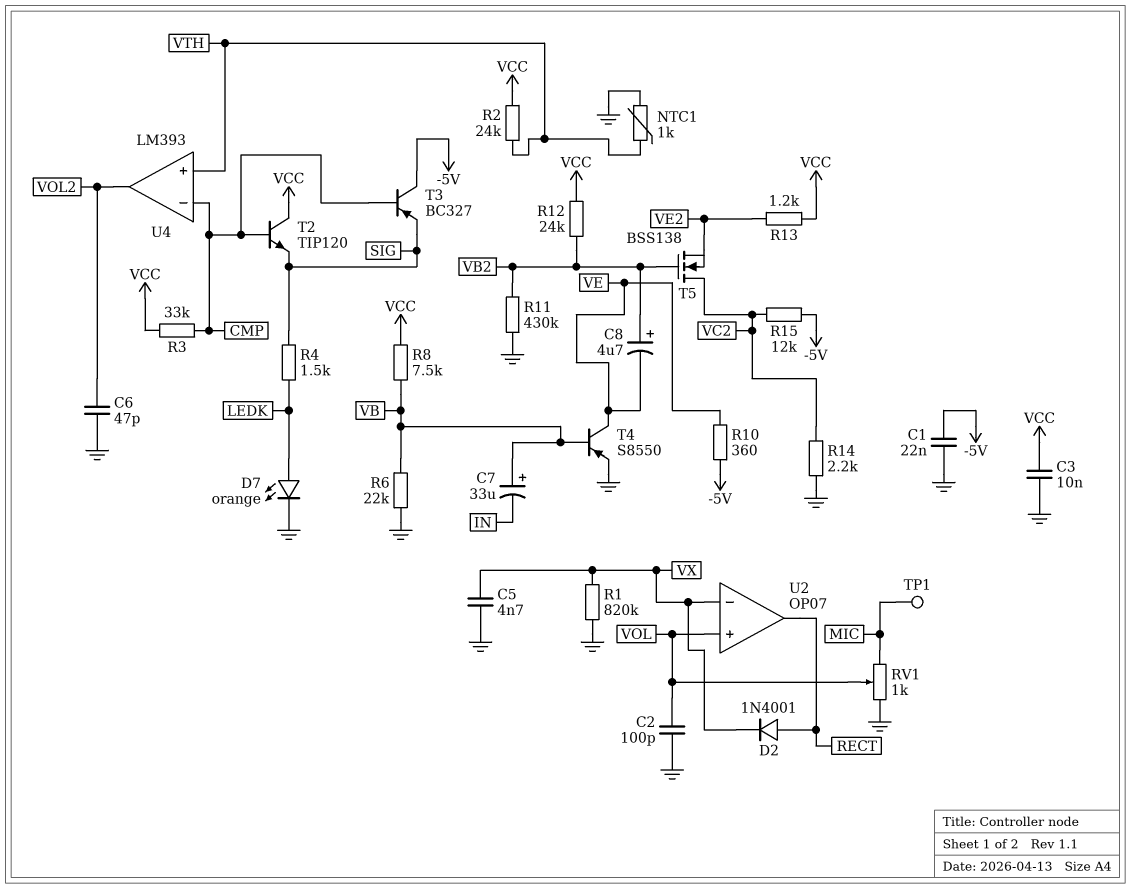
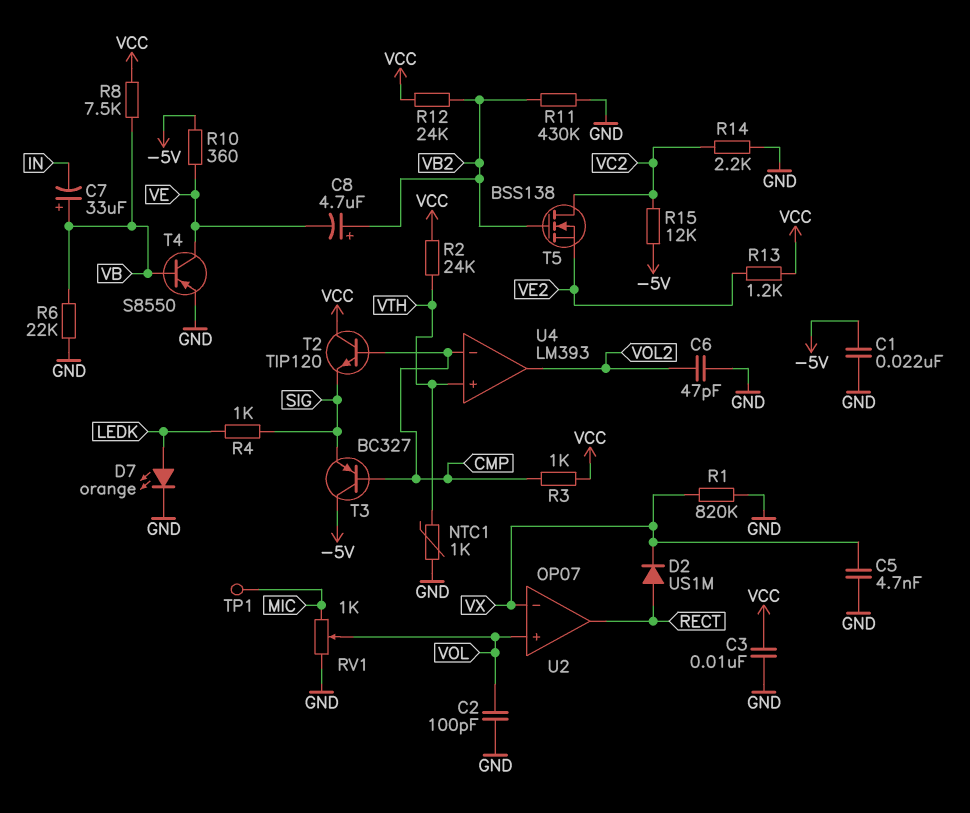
D2: diode 1N4001 (A RECT, K VX) -> diode US1M (A RECT, K VX)
R3: 33k (CMP, VCC) -> 1k (CMP, VCC)
R4: 1.5k (LEDK, SIG) -> 1k (LEDK, SIG)

